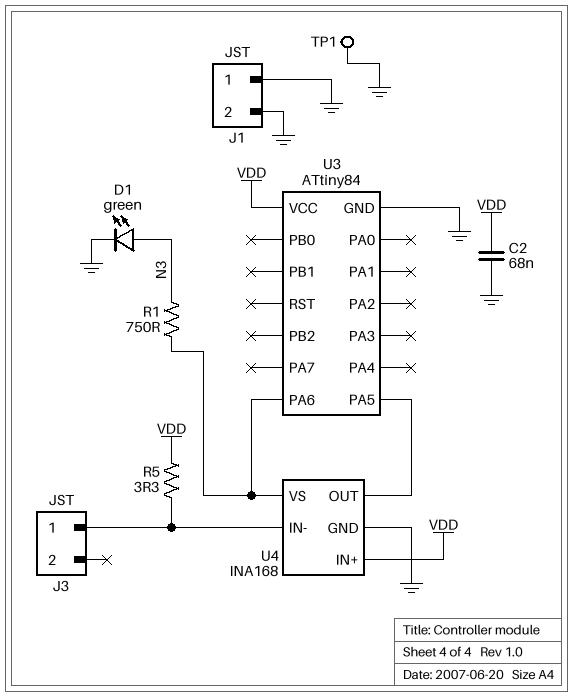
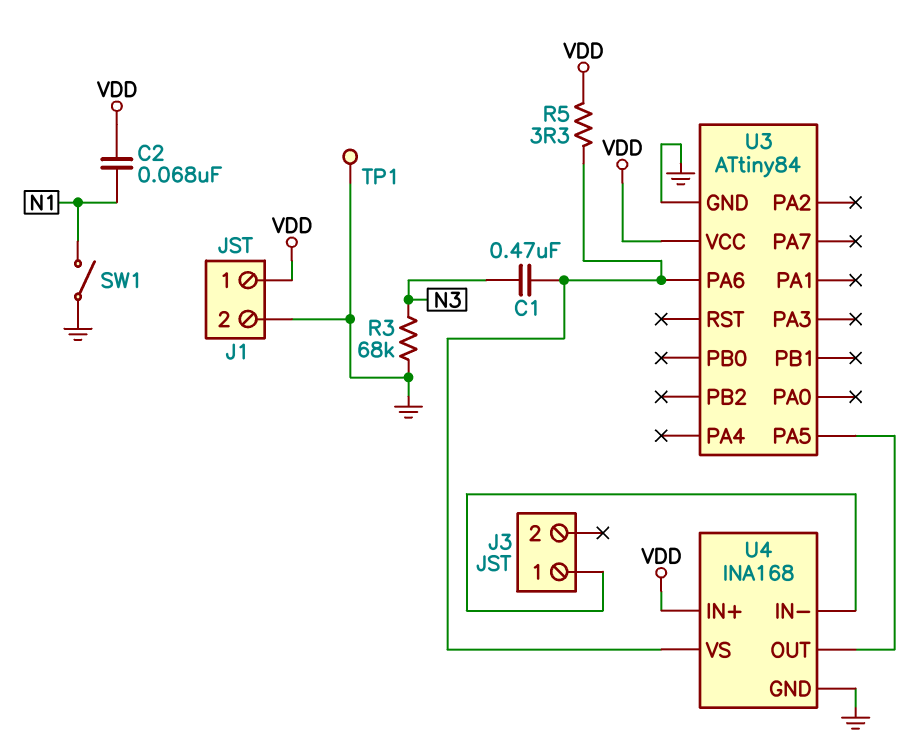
C1: none -> 470nF (N3, U3/PA6)
C2: 68nF (GND, VDD) -> 68nF (N1, VDD)
D1: LED green (A N3, K GND) -> none
J1 pin 1: GND -> VDD
R1: 750 (N3, U3/PA6) -> none
R3: none -> 68k (GND, N3)
R5: 3.3 (J3/1, VDD) -> 3.3 (U3/PA6, VDD)
SW1: none -> switch (GND, N1)

